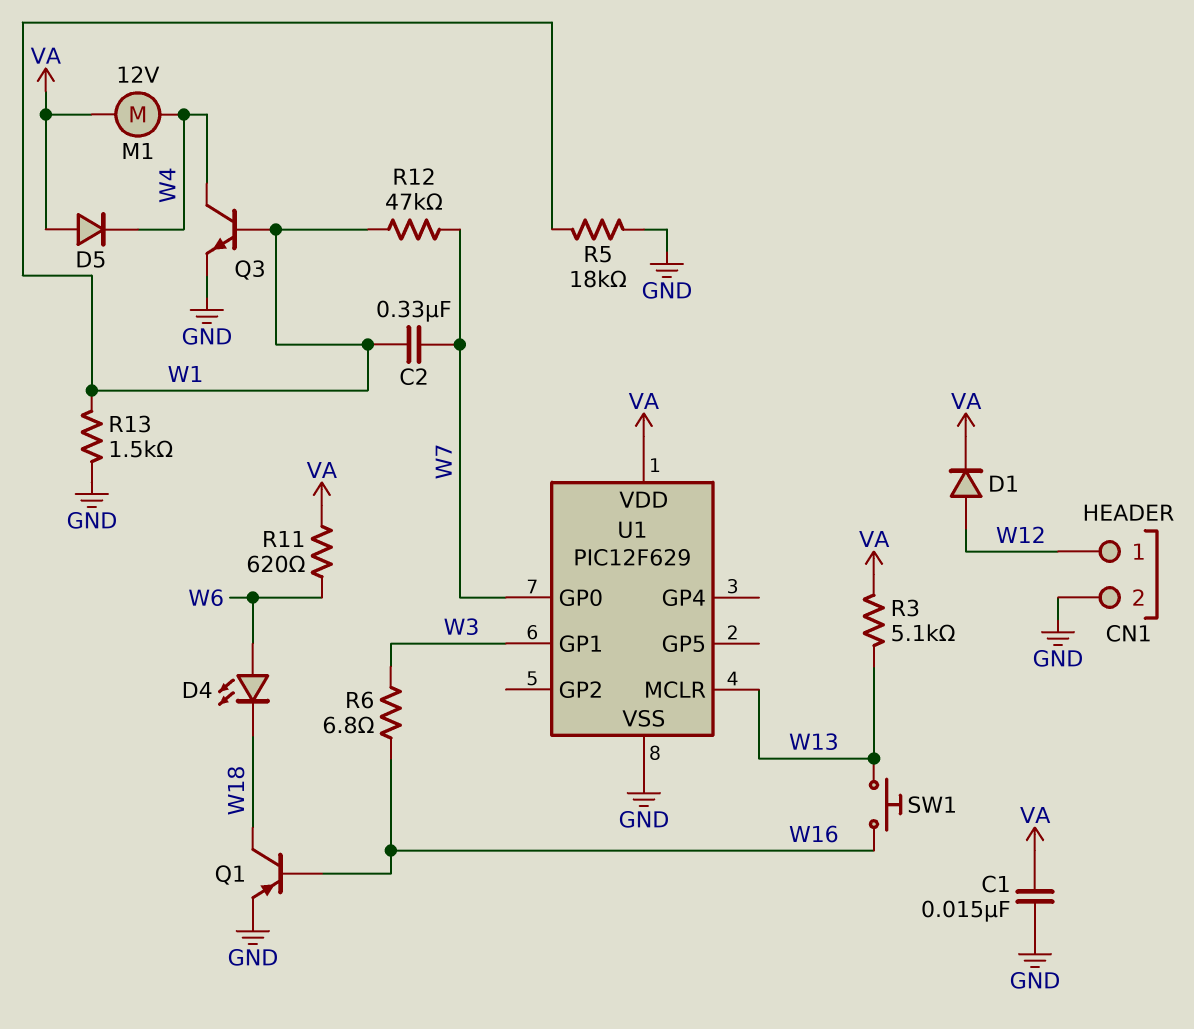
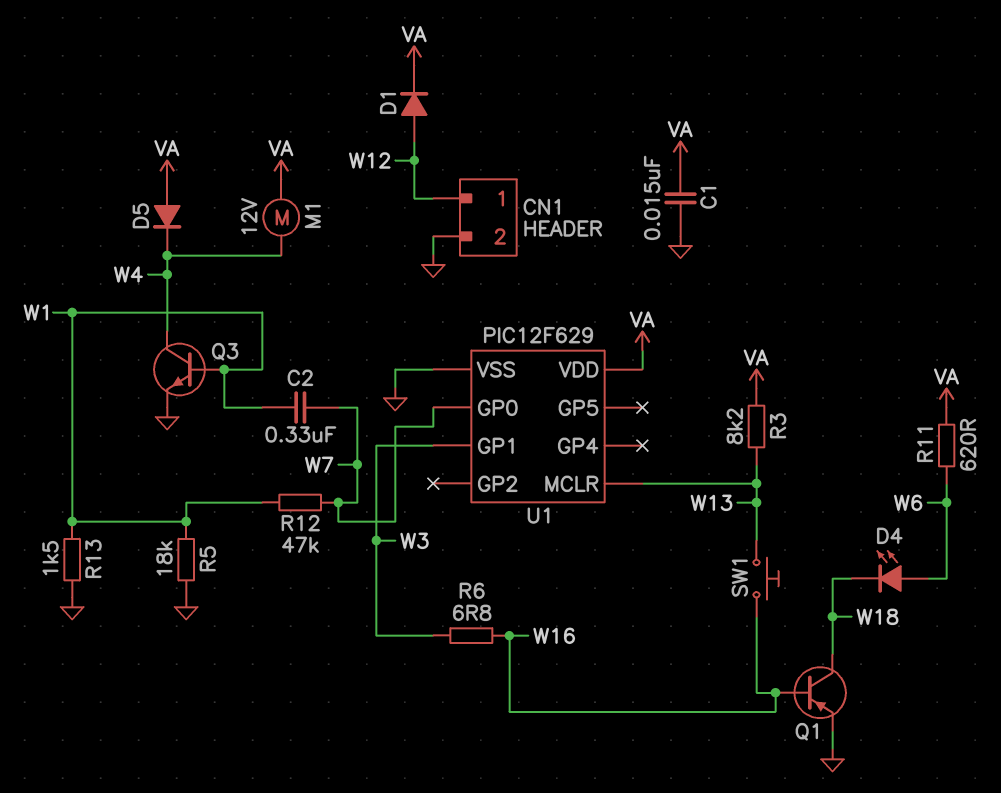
R3: 5.1k (VA, W13) -> 8.2k (VA, W13)

